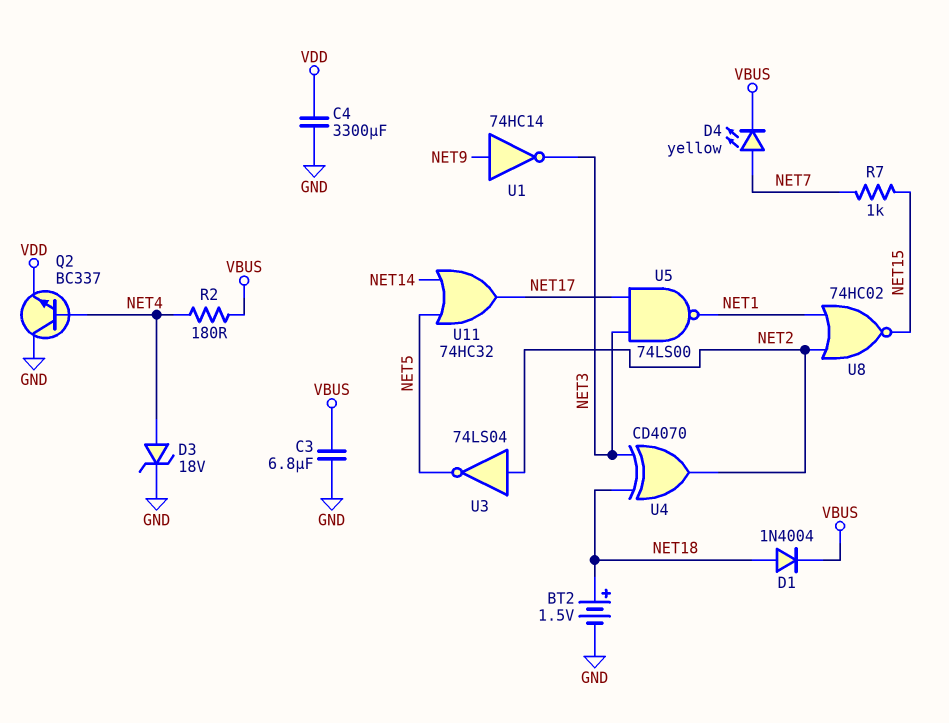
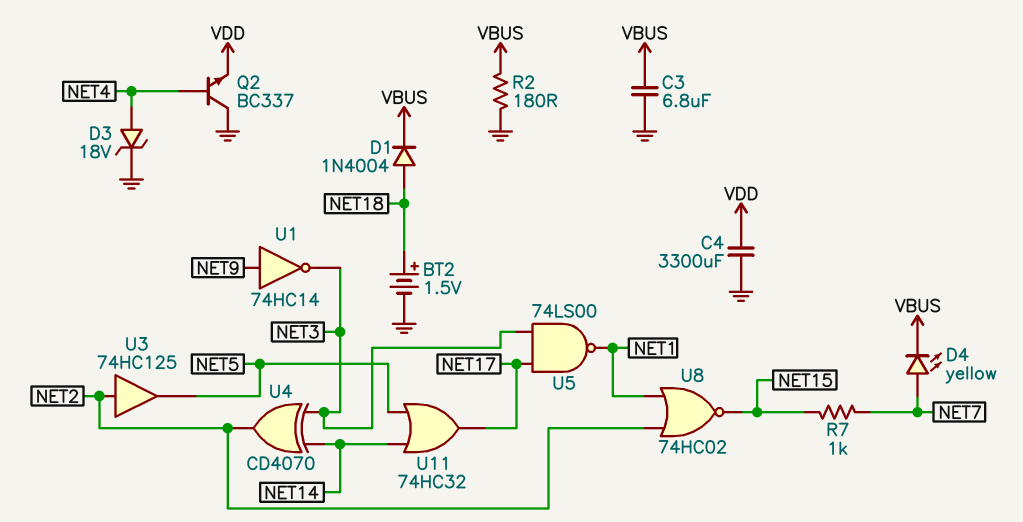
R2: 180 (NET4, VBUS) -> 180 (GND, VBUS)
U3: NOT 74LS04 (in NET2, out NET5) -> buffer 74HC125 (in NET2, out NET5)
U4: XOR CD4070 (in NET3, in NET18, out NET2) -> XOR CD4070 (in NET3, in NET14, out NET2)

